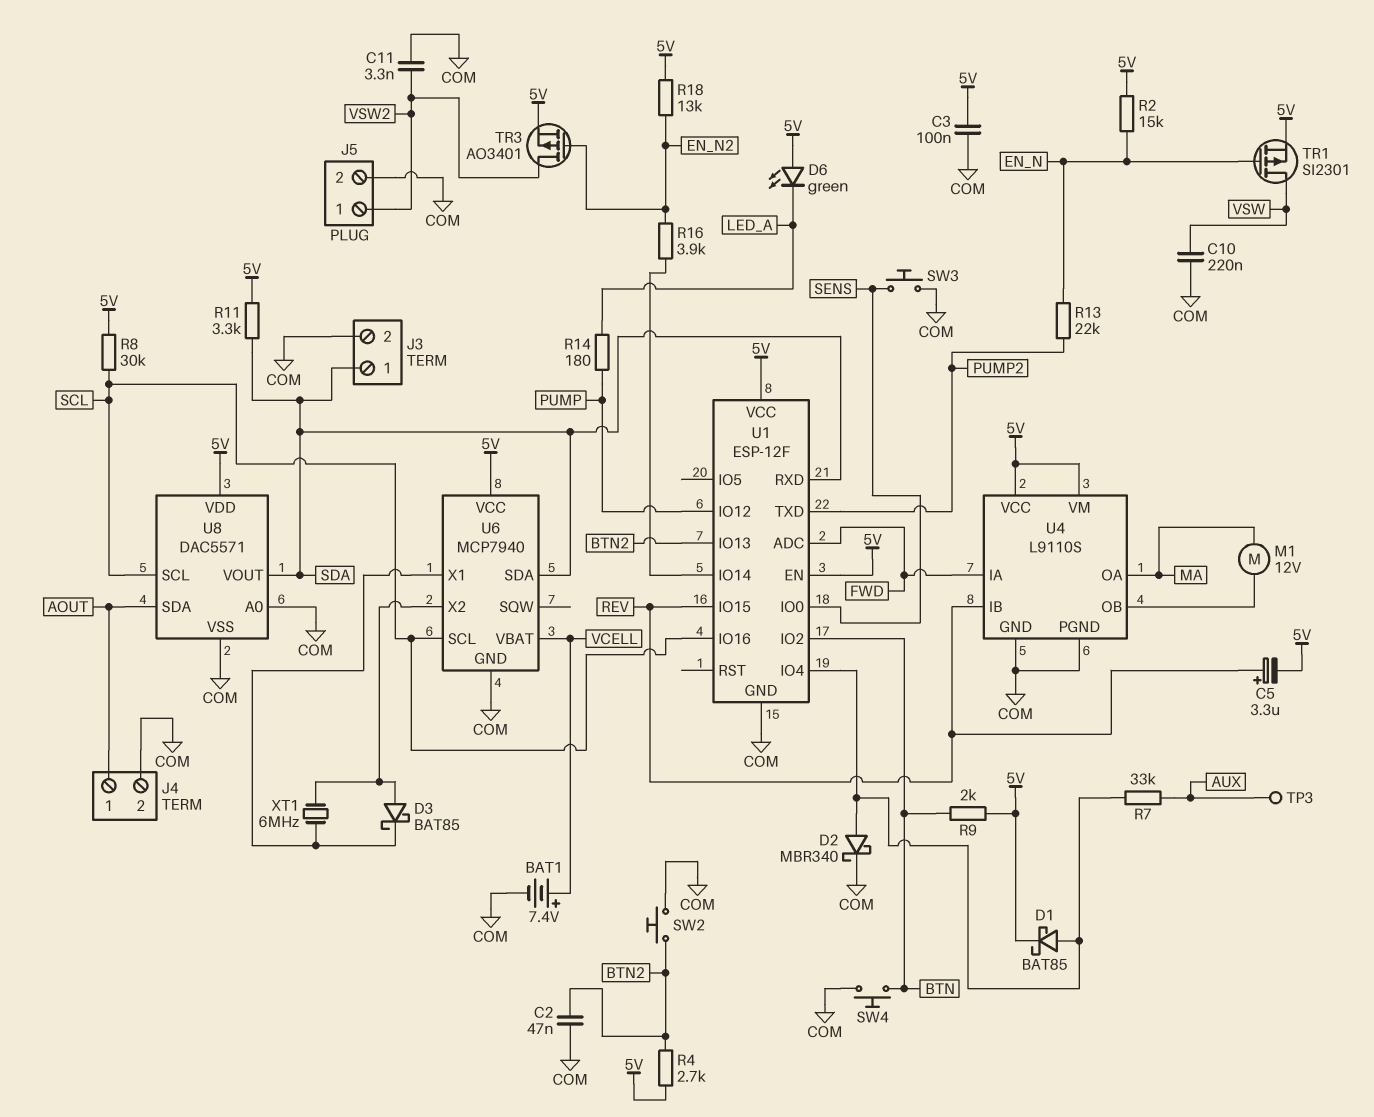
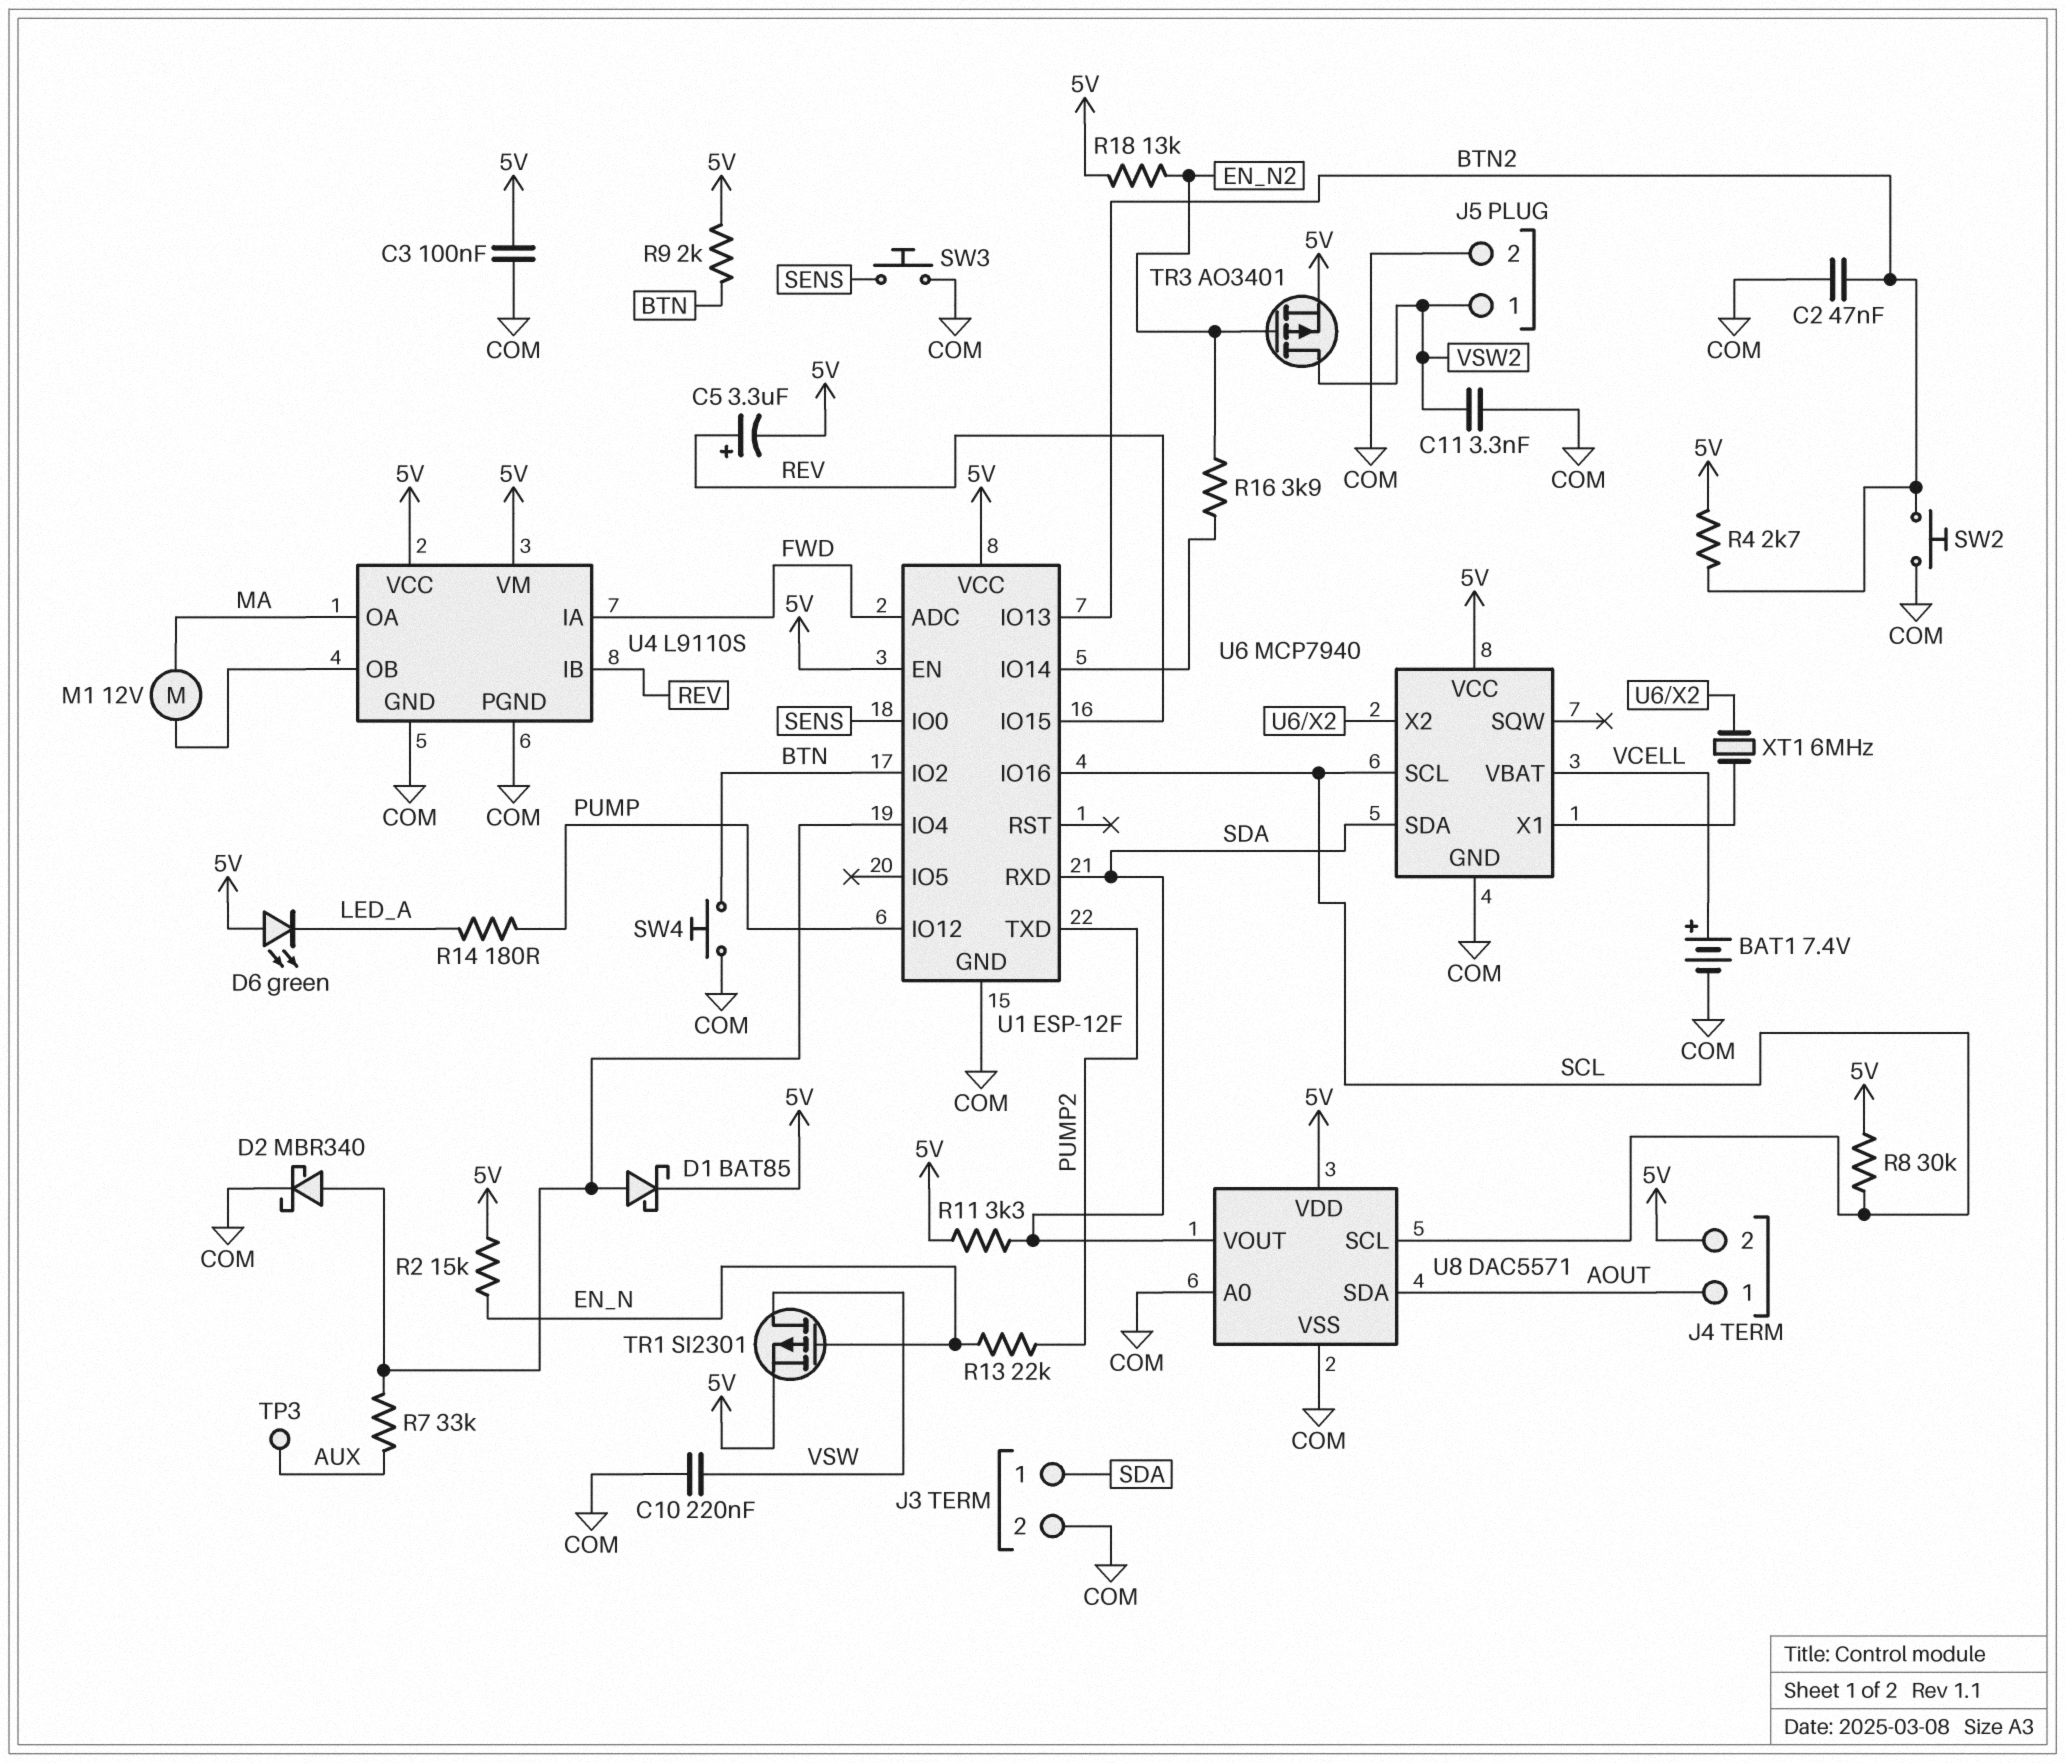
D3: schottky BAT85 (A U6/X2, K U6/X1) -> none
J4 pin 2: COM -> 5V

